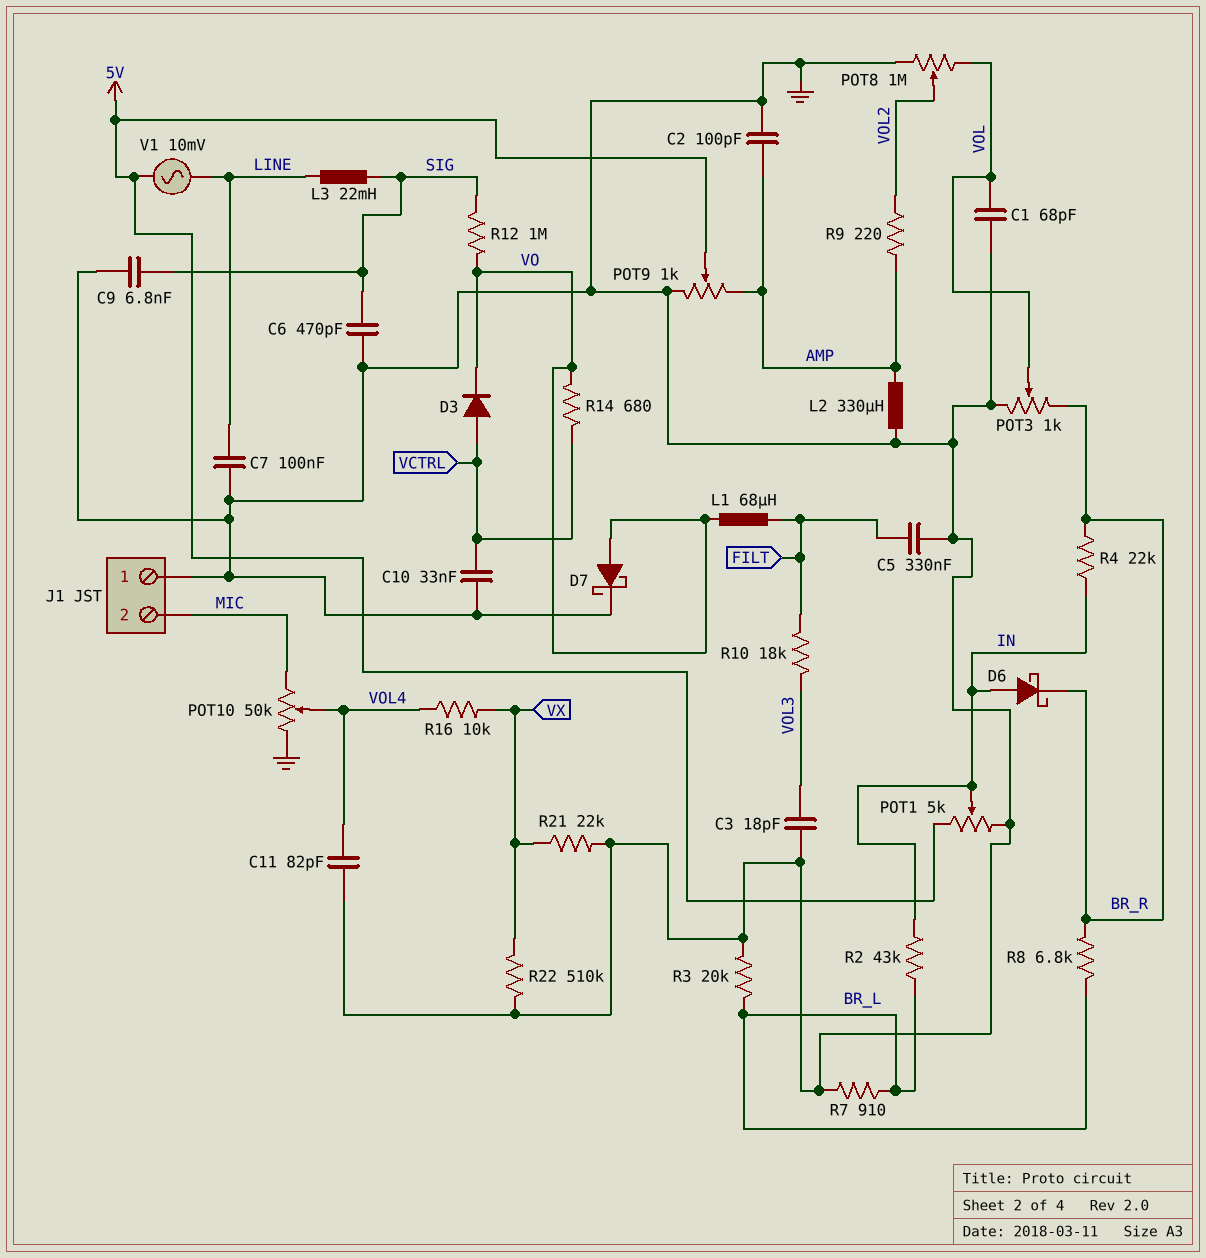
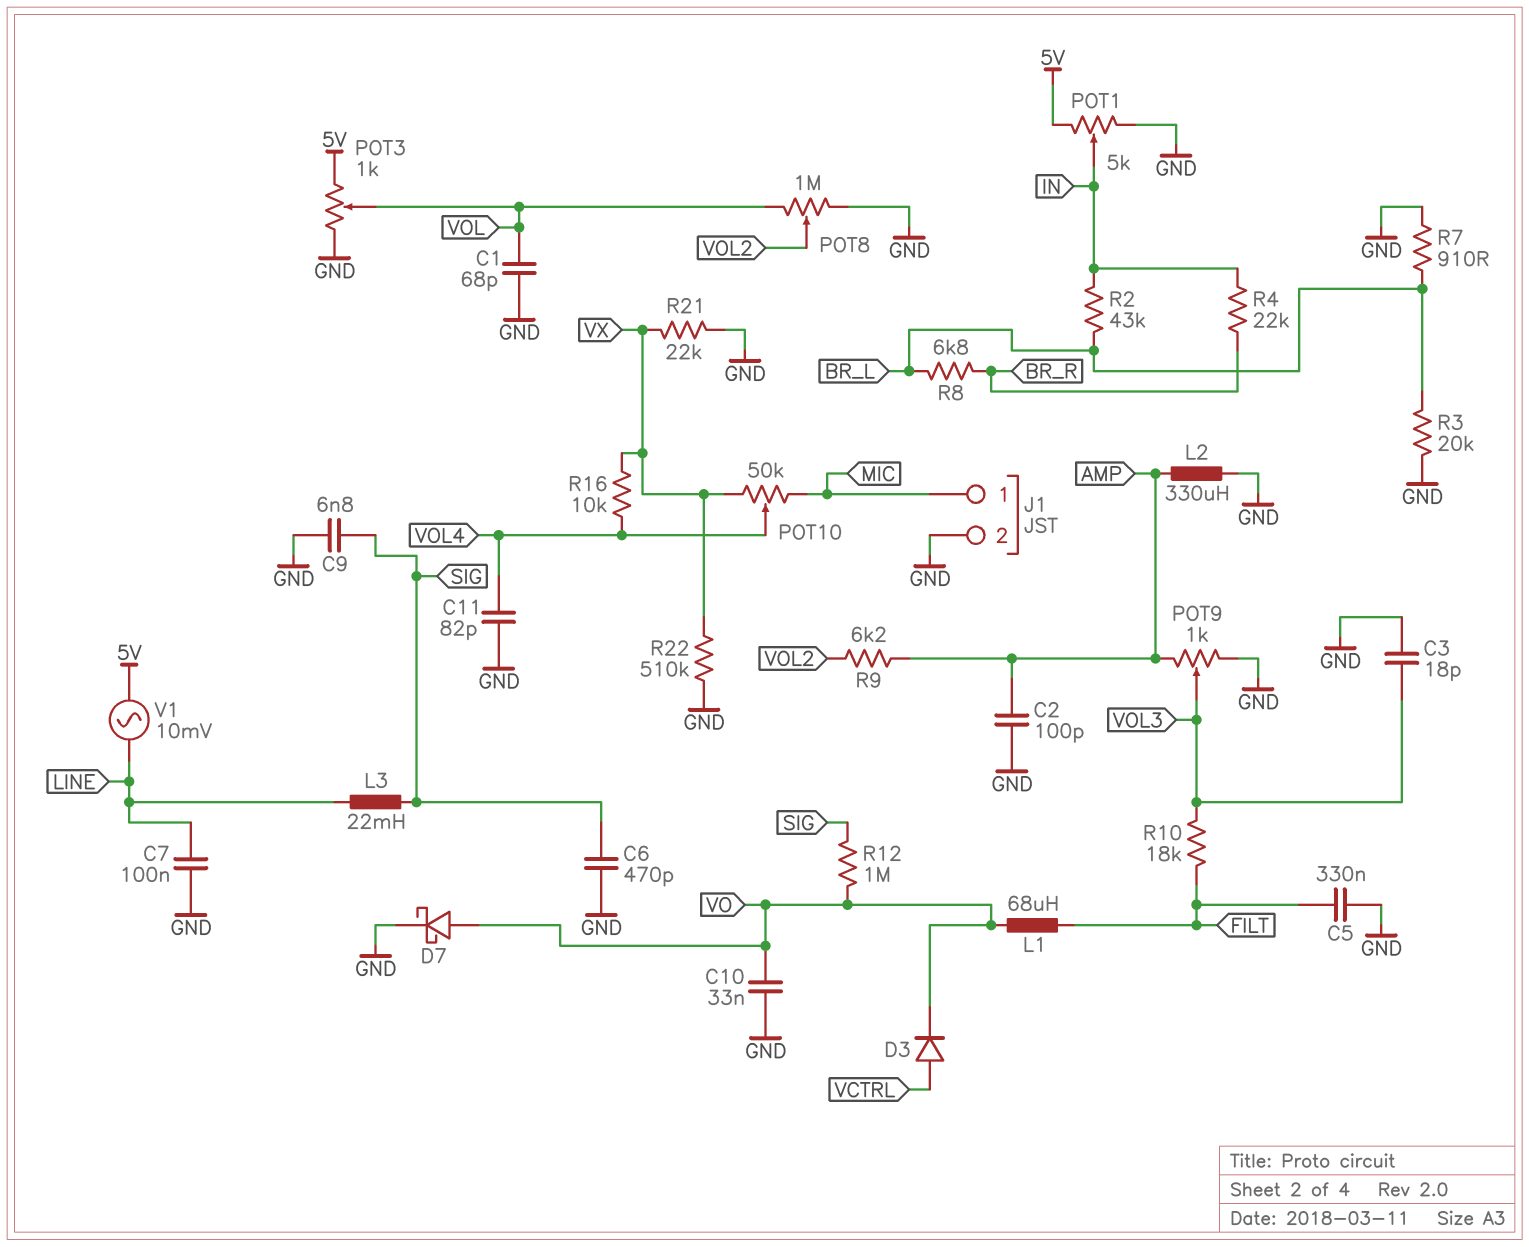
C10: 33nF (GND, VCTRL) -> 33nF (GND, VO)
D6: schottky (A IN, K BR_R) -> none
J1 pin 1: GND -> MIC
J1 pin 2: MIC -> GND
POT3: 1k (BR_R, GND, wiper VOL) -> 1k (5V, GND, wiper VOL)
POT9: 1k (AMP, GND, wiper 5V) -> 1k (AMP, GND, wiper VOL3)
POT10: 50k (GND, MIC, wiper VOL4) -> 50k (MIC, VX, wiper VOL4)
R9: 220 (AMP, VOL2) -> 6.2k (AMP, VOL2)
R14: 680 (VCTRL, VO) -> none

